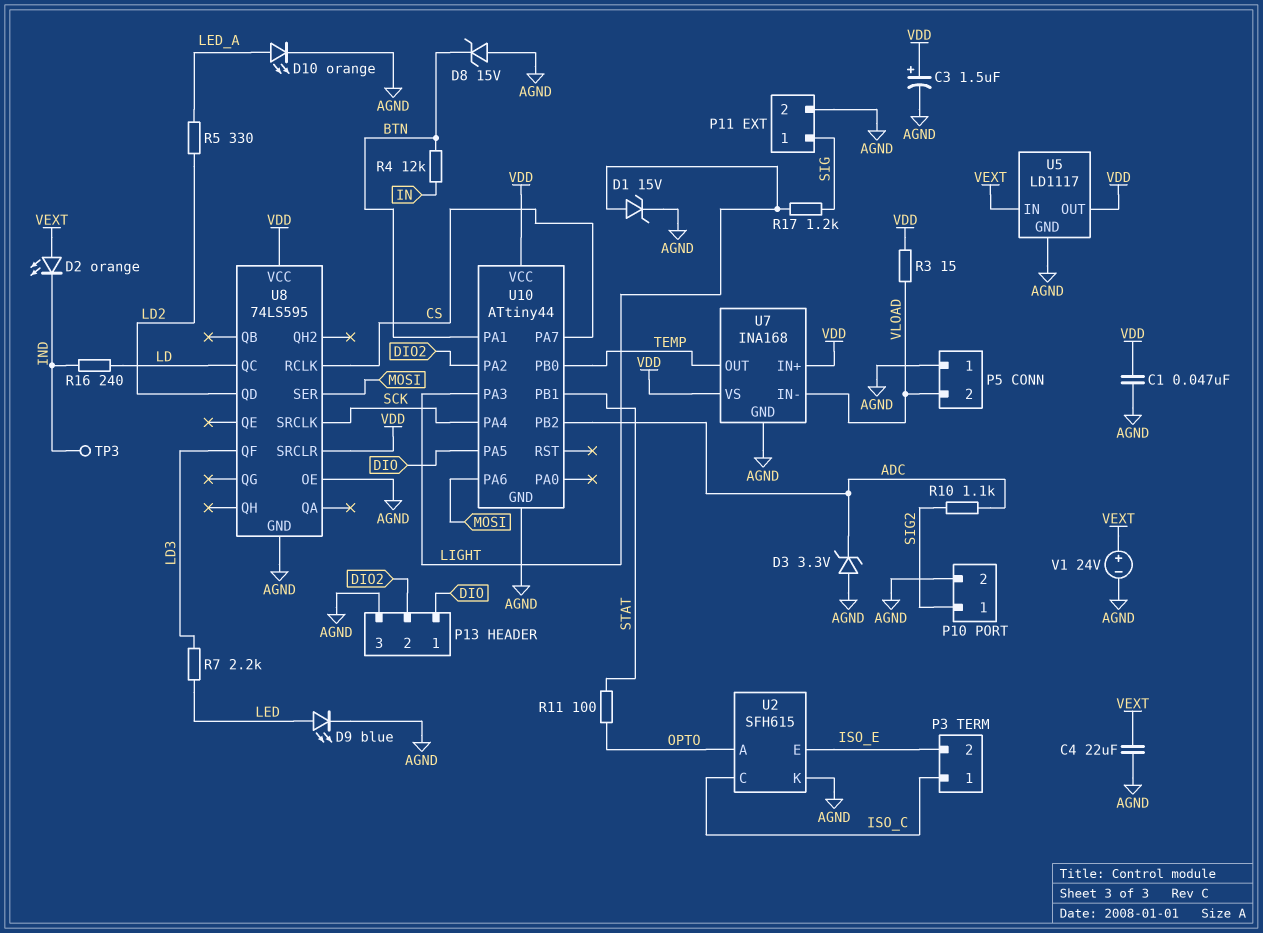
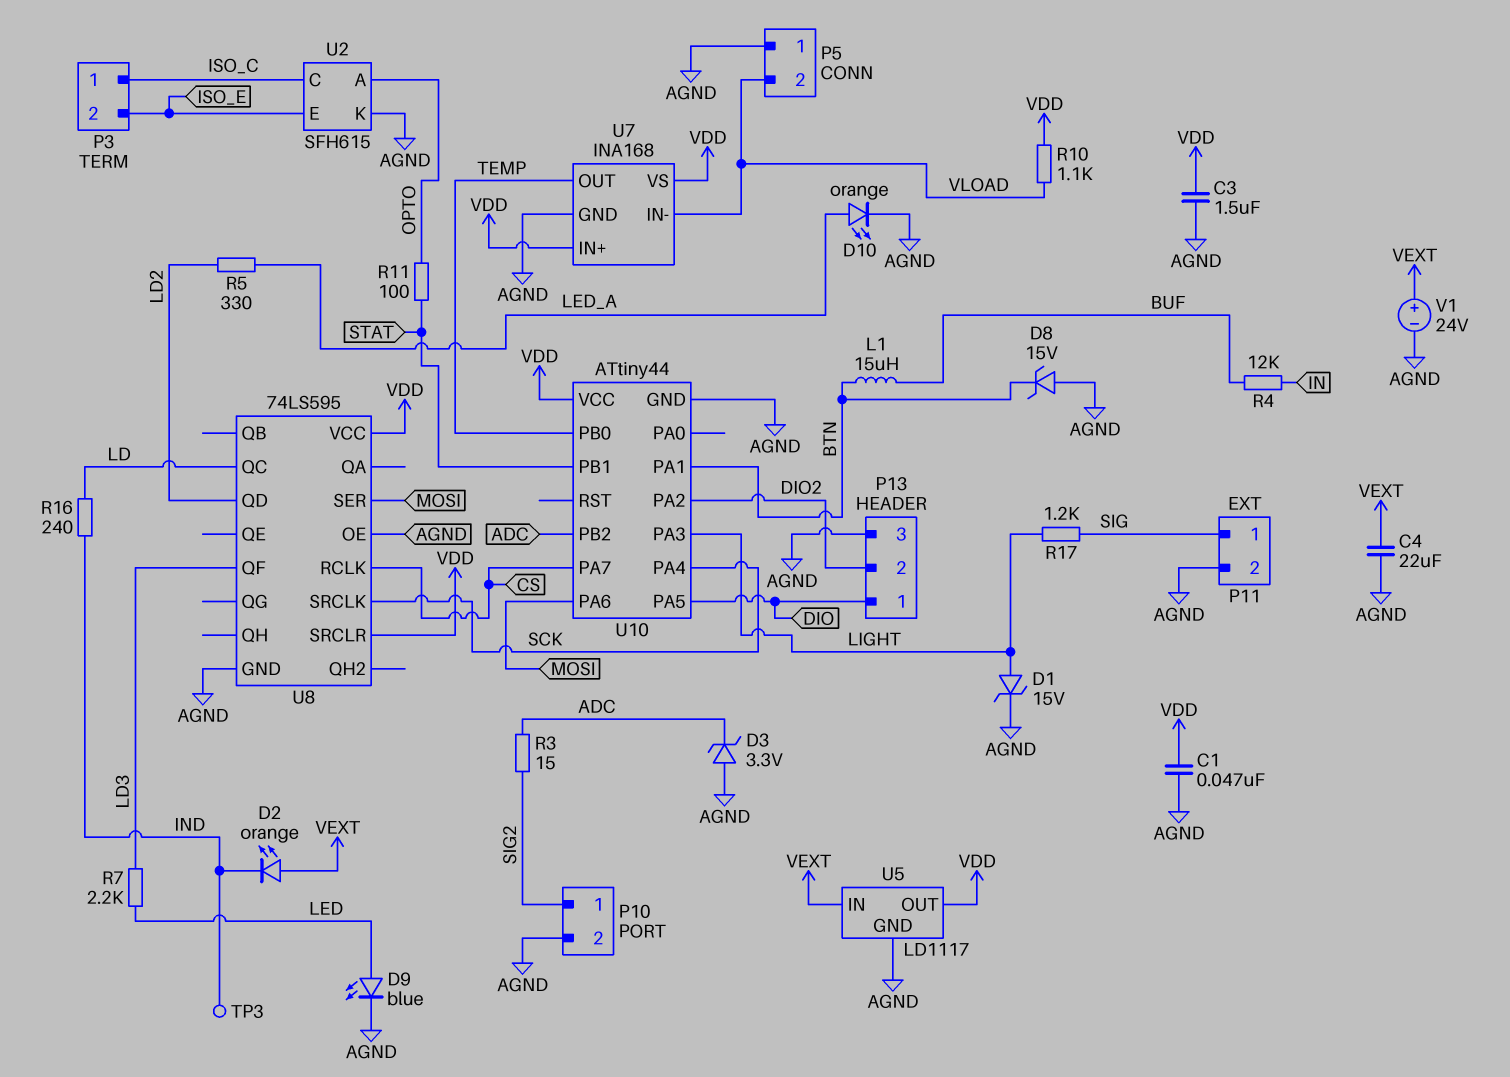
C3: 1.5uF (plus VDD, minus AGND) -> 1.5uF (AGND, VDD)
L1: none -> 15uH (BTN, BUF)
R3: 15 (VDD, VLOAD) -> 15 (ADC, SIG2)
R4: 12k (BTN, IN) -> 12k (BUF, IN)
R10: 1.1k (ADC, SIG2) -> 1.1k (VDD, VLOAD)

